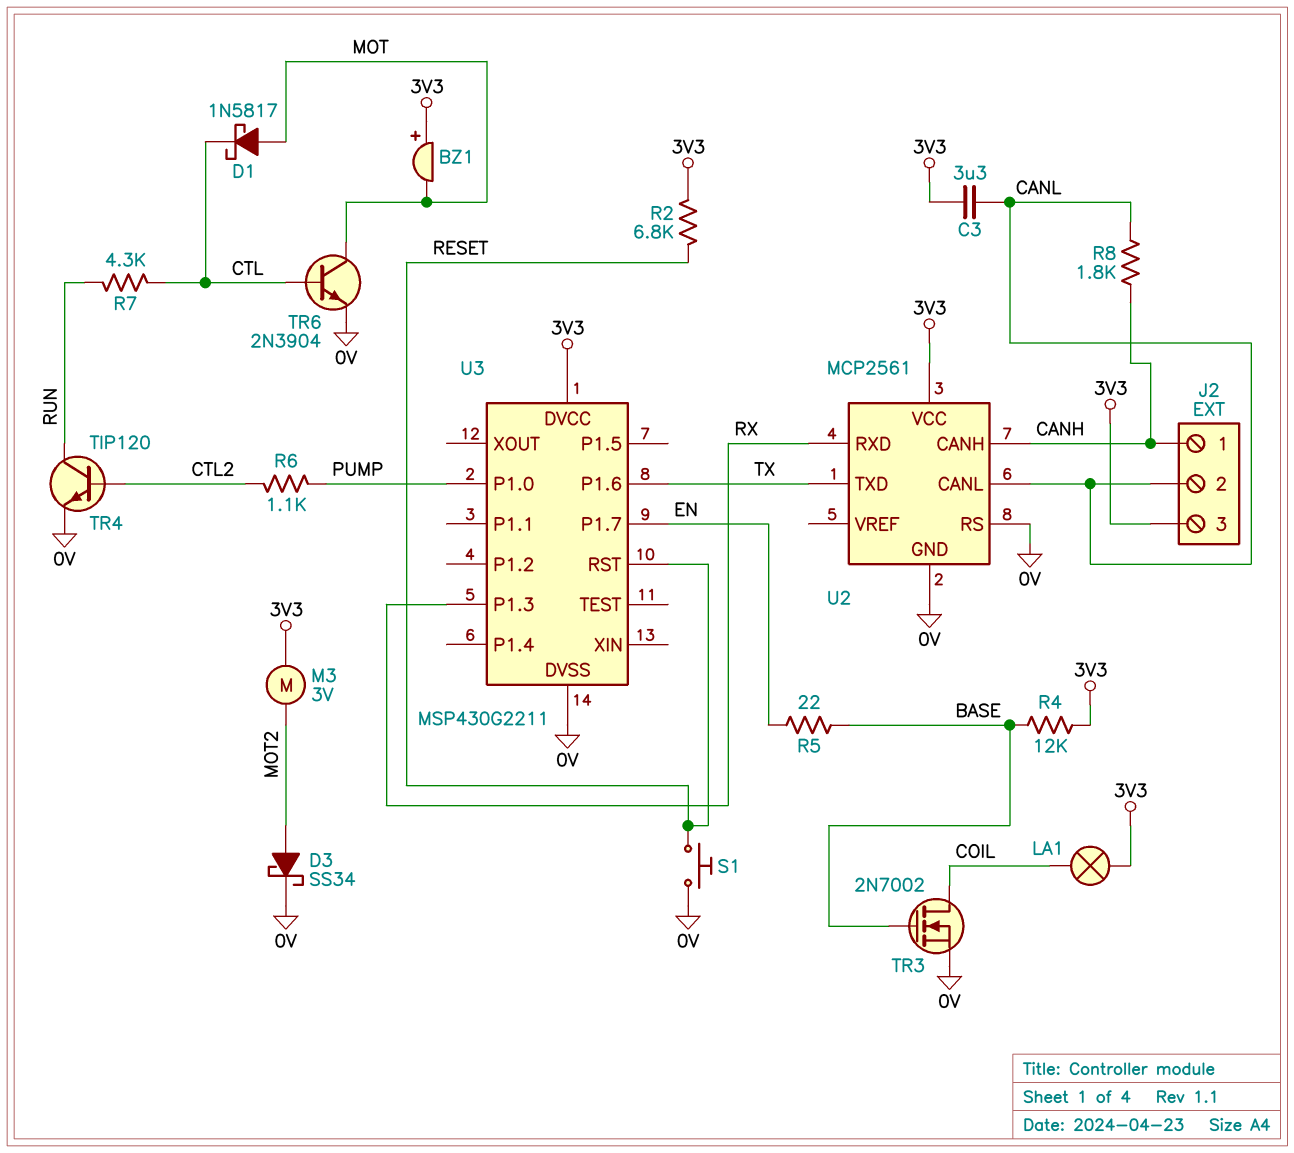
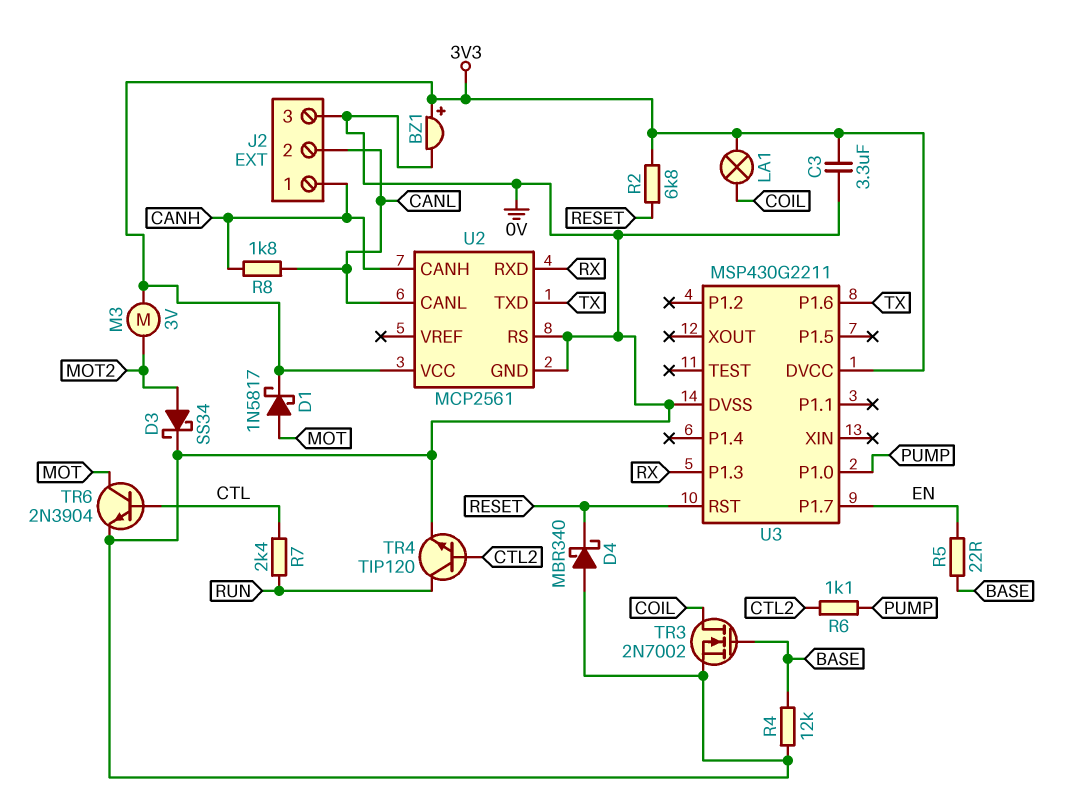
BZ1: buzzer (plus 3V3, minus MOT) -> buzzer (plus 3V3, minus 0V)
C3: 3.3uF (3V3, CANL) -> 3.3uF (0V, 3V3)
D1: schottky 1N5817 (A MOT, K CTL) -> schottky 1N5817 (A MOT, K 3V3)
D4: none -> schottky MBR340 (A 0V, K RESET)
J2 pin 3: 3V3 -> 0V
R4: 12k (3V3, BASE) -> 12k (0V, BASE)
R7: 4.3k (CTL, RUN) -> 2.4k (CTL, RUN)
S1: button (0V, RESET) -> none

